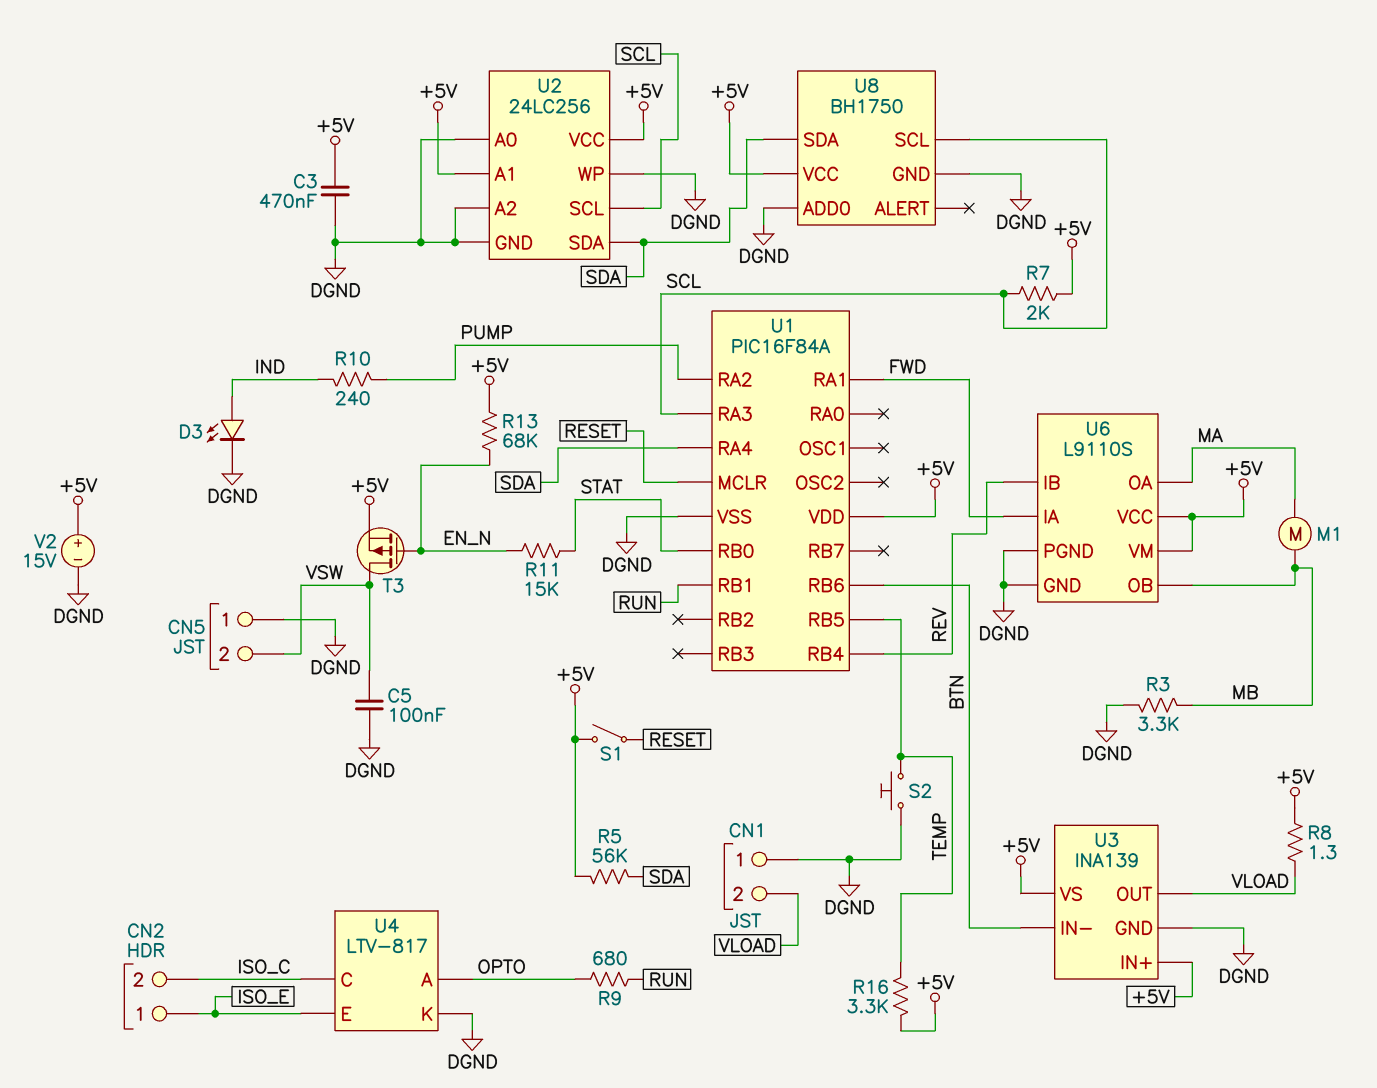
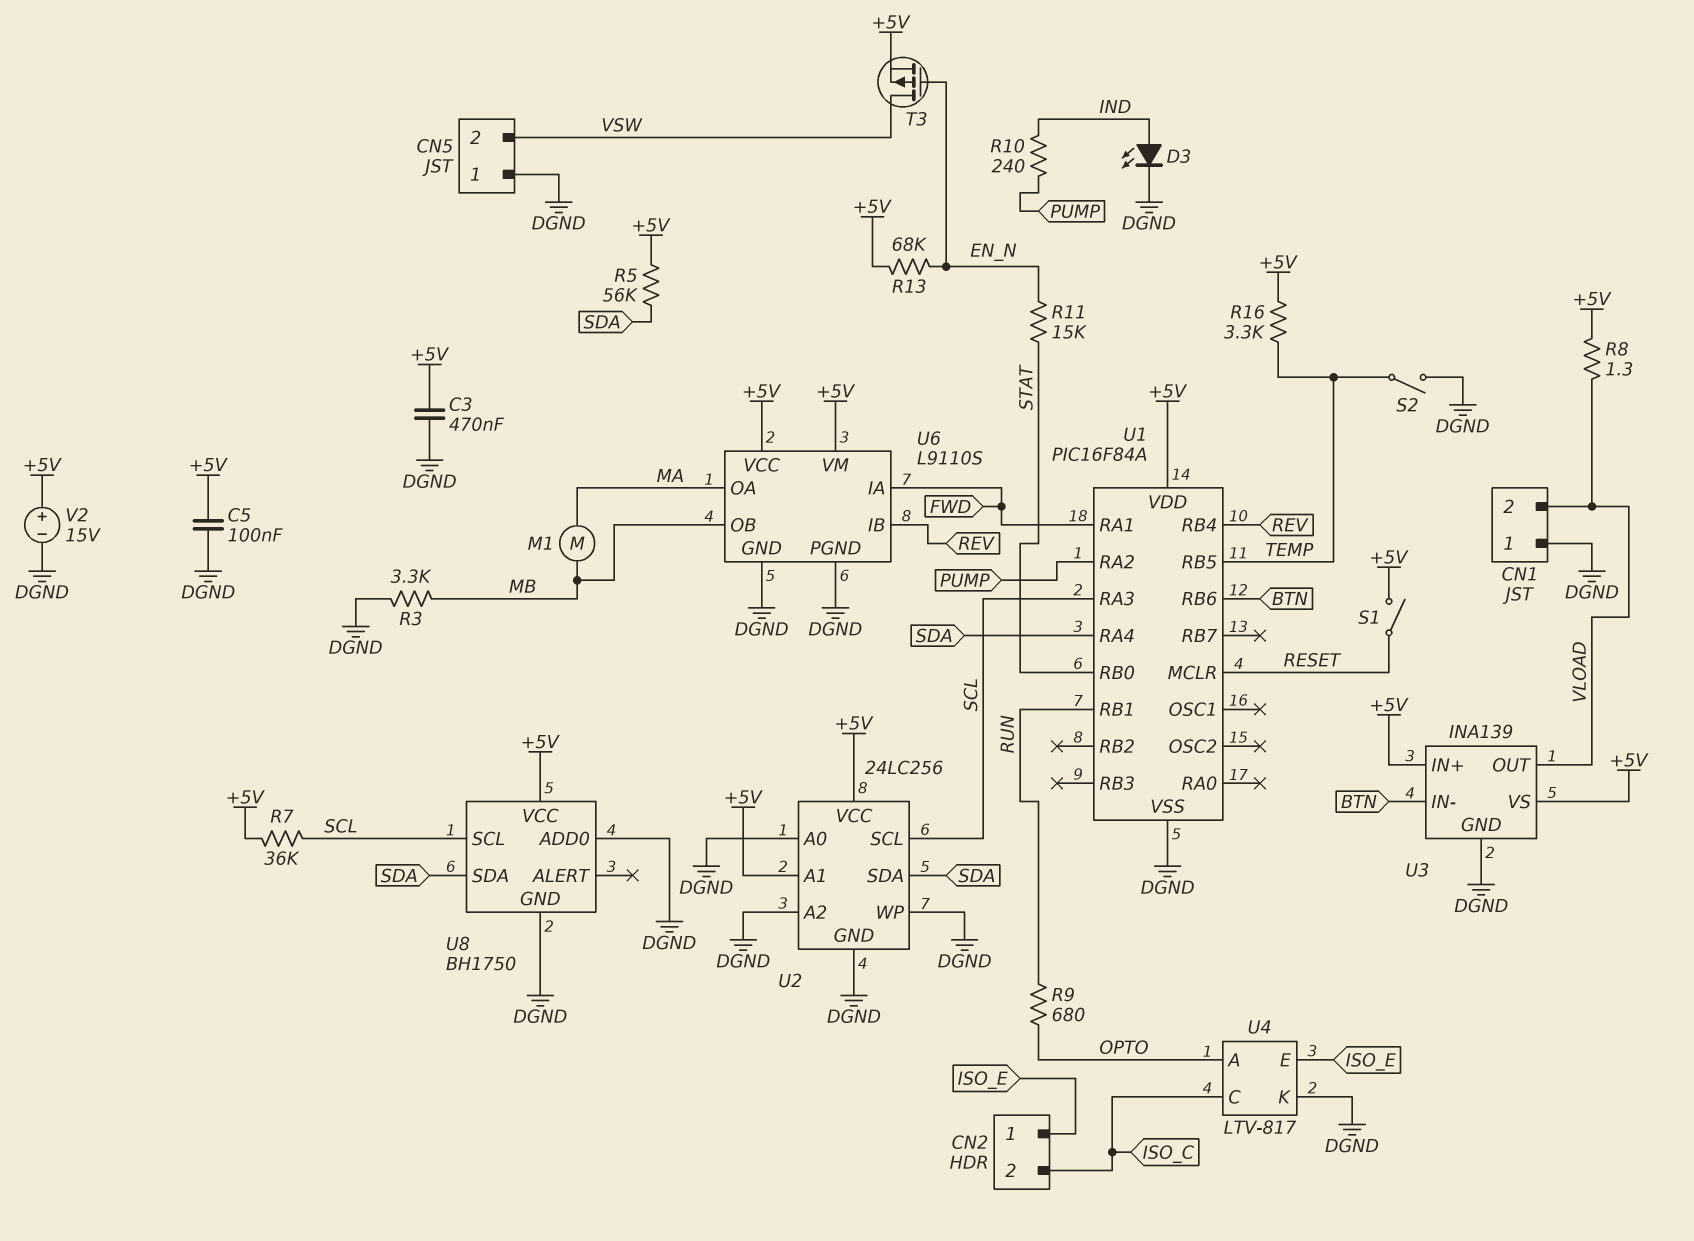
C5: 100nF (DGND, VSW) -> 100nF (+5V, DGND)
R7: 2k (+5V, SCL) -> 36k (+5V, SCL)
S2: button (DGND, TEMP) -> switch (DGND, TEMP)

